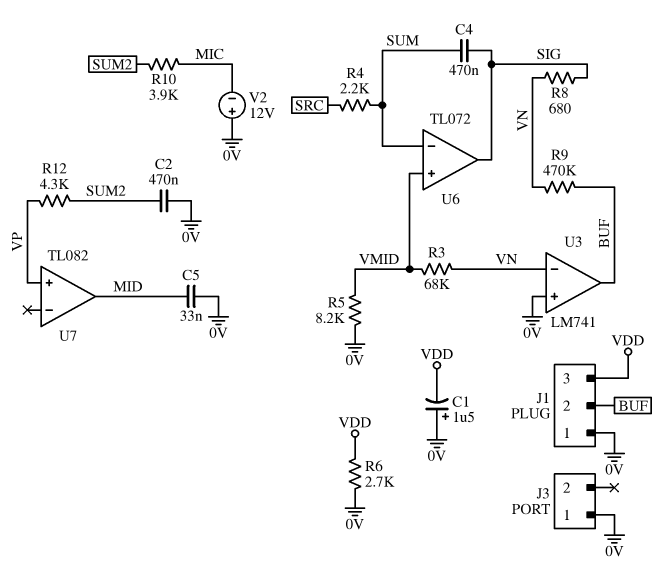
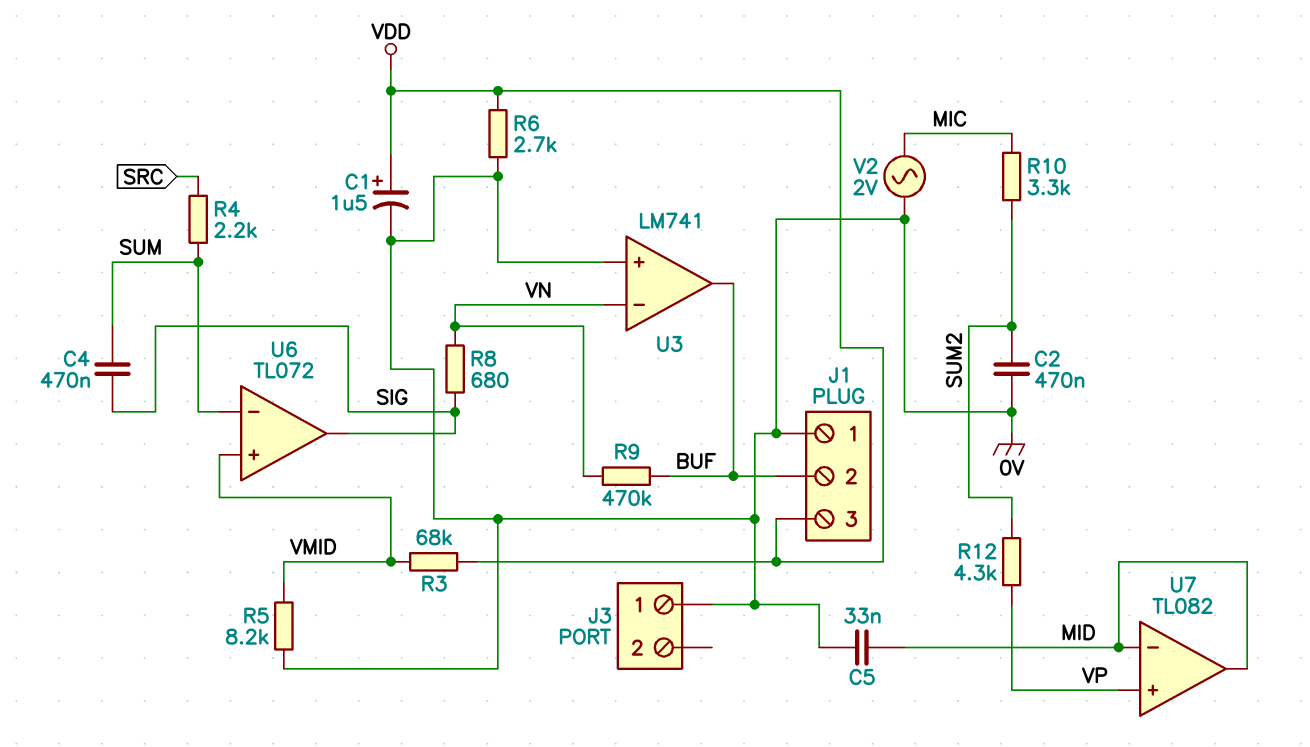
C1: 1.5uF (plus 0V, minus VDD) -> 1.5uF (plus VDD, minus 0V)
R3: 68k (VMID, VN) -> 68k (VDD, VMID)
R10: 3.9k (MIC, SUM2) -> 3.3k (MIC, SUM2)
U7 pin in-: none -> MID
V2: 12V (plus 0V, minus MIC) -> AC 2V (0V, MIC)

